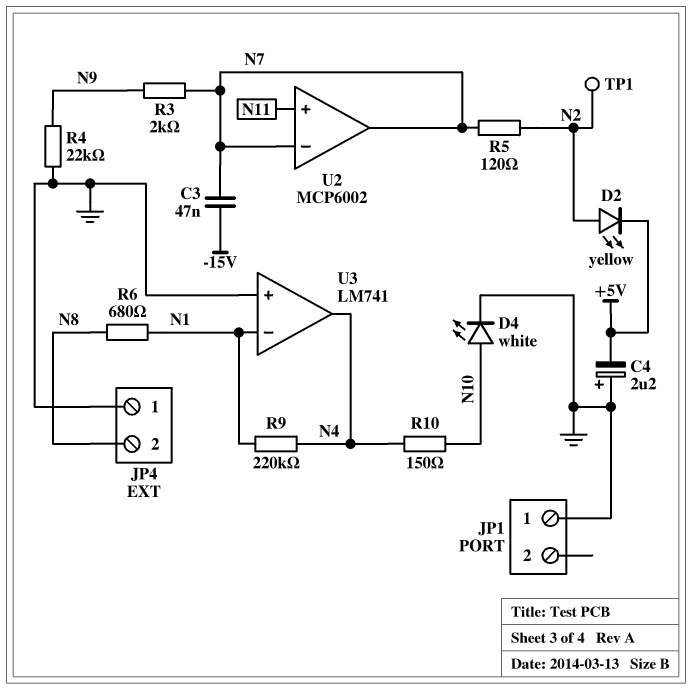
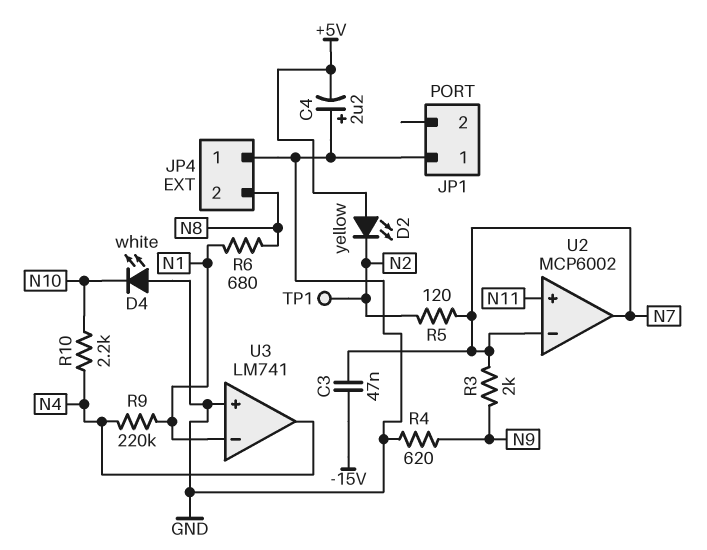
D2: LED yellow (A N2, K +5V) -> LED yellow (A +5V, K N2)
D4: LED white (A N10, K GND) -> LED white (A GND, K N10)
R4: 22k (GND, N9) -> 620 (GND, N9)
R10: 150 (N4, N10) -> 2.2k (N4, N10)

